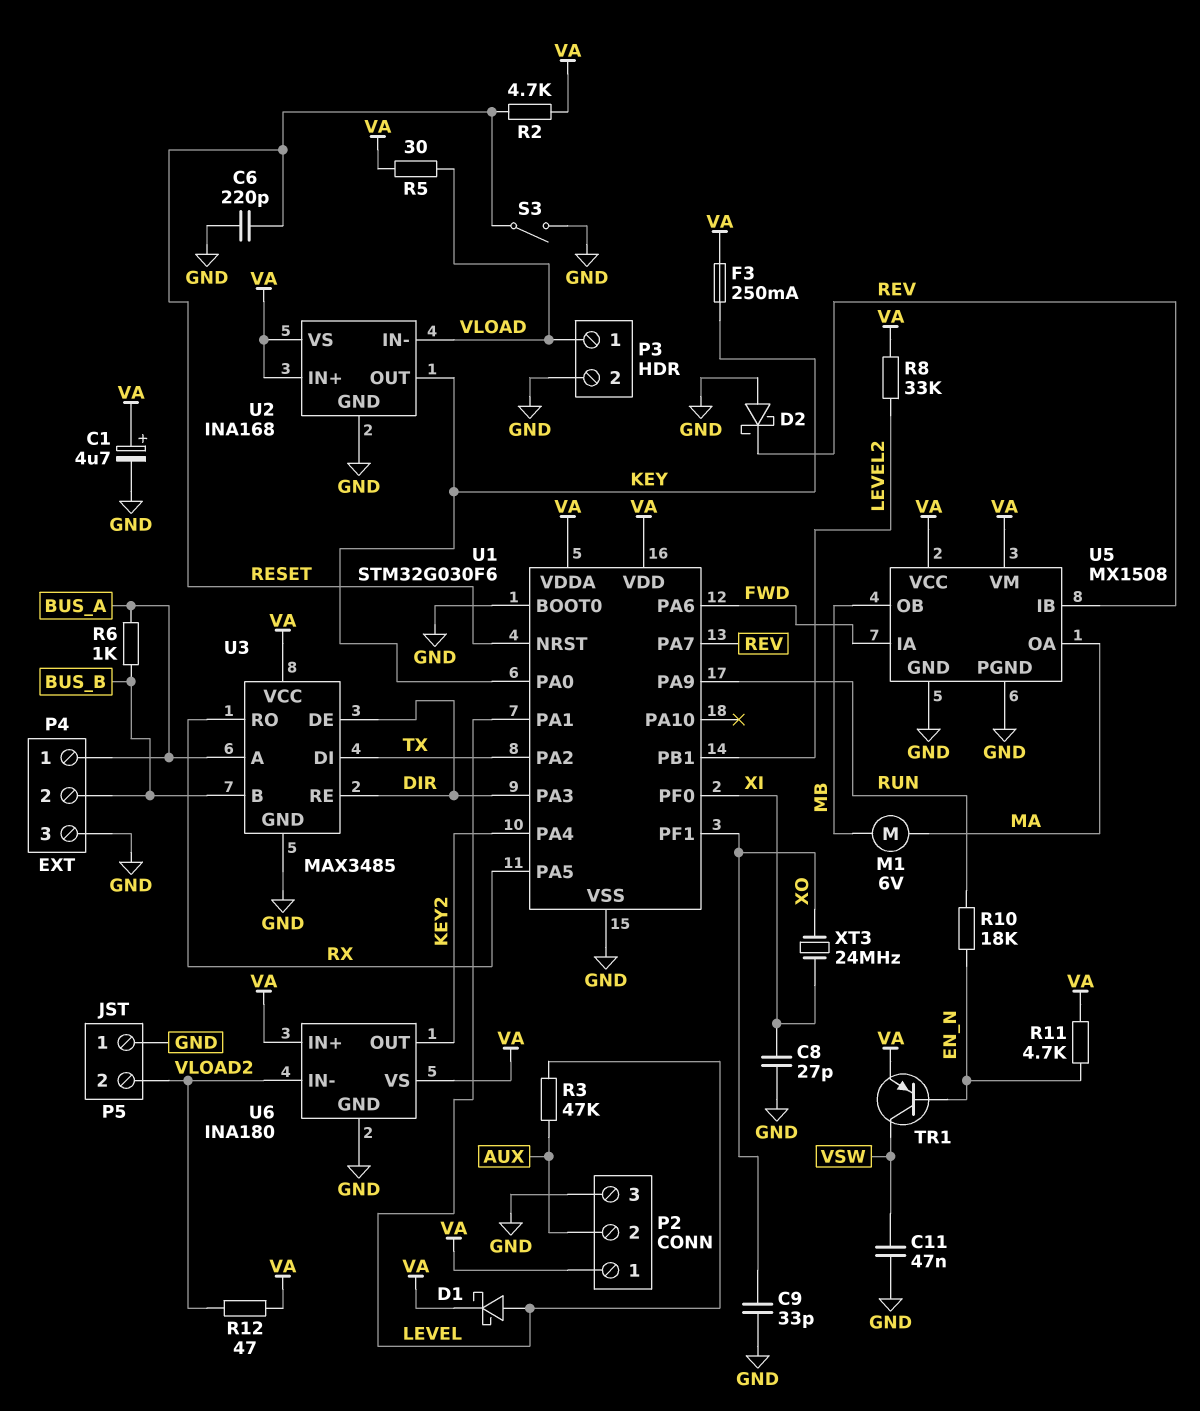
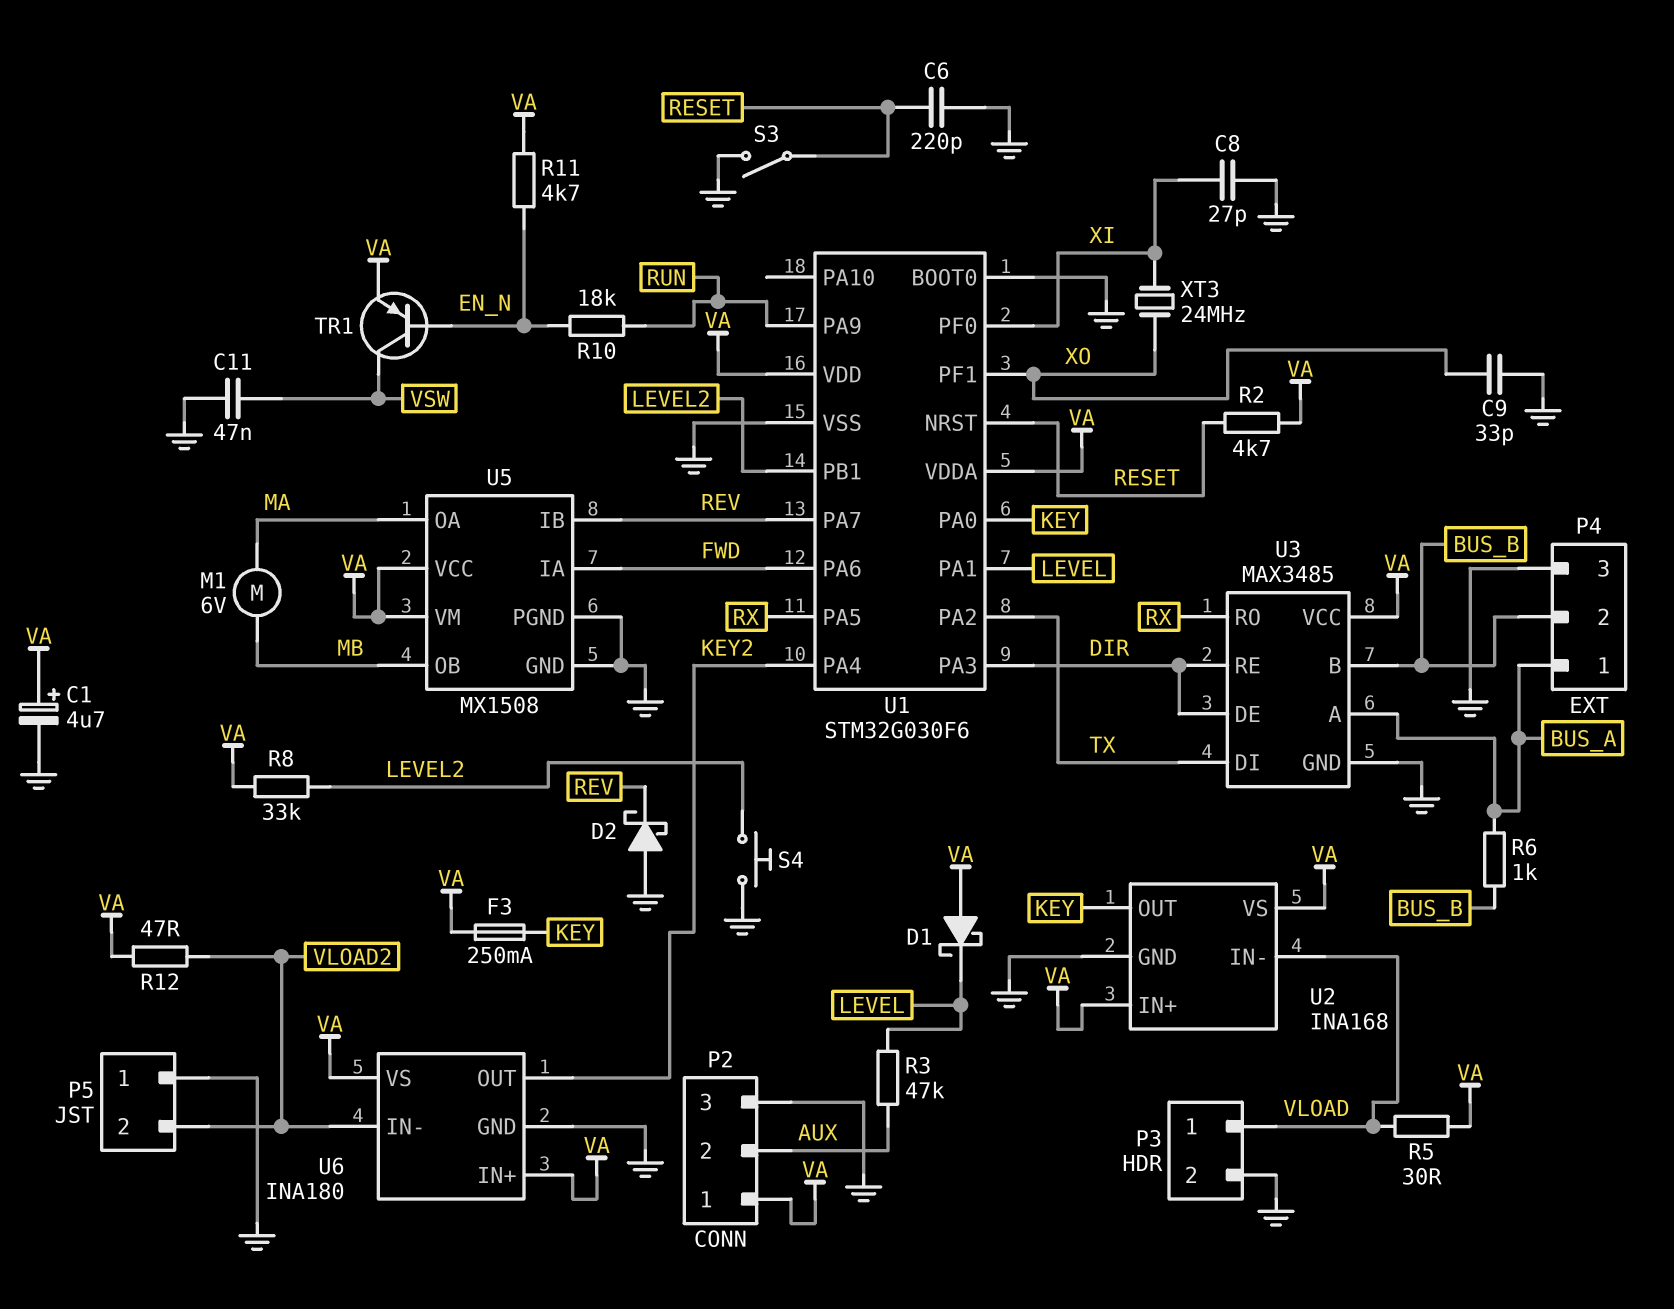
D1: schottky (A LEVEL, K VA) -> schottky (A VA, K LEVEL)
S4: none -> button (GND, LEVEL2)

